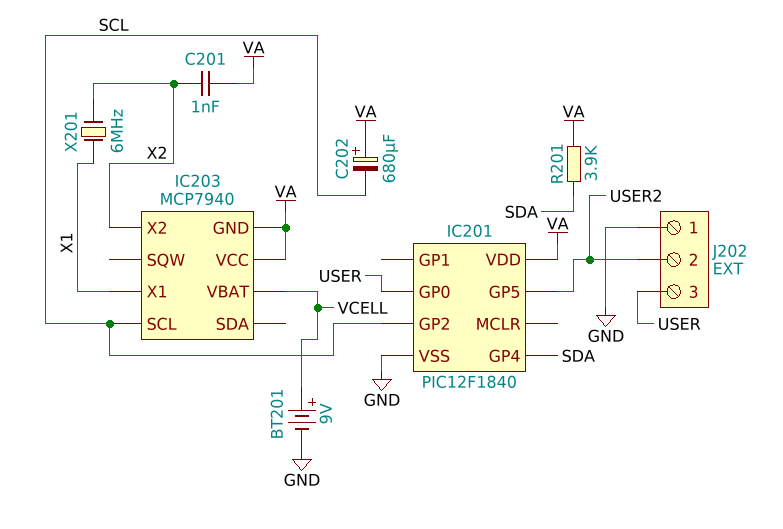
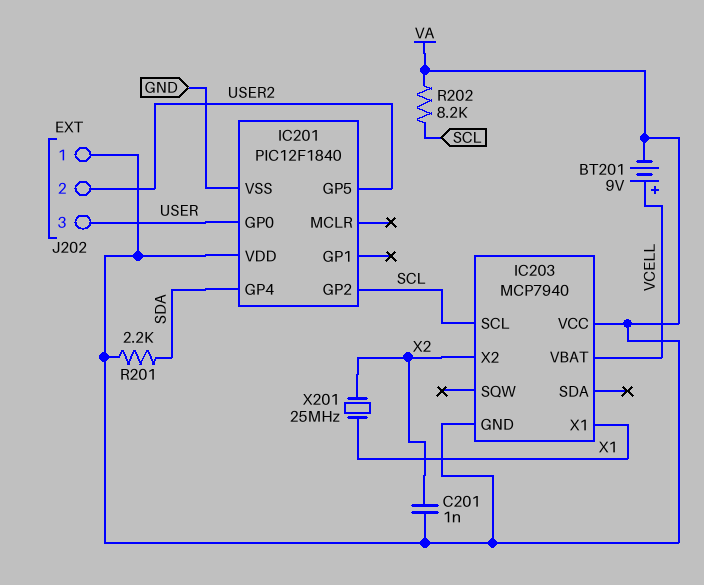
BT201: 9V (plus VCELL, minus GND) -> 9V (plus VCELL, minus VA)
C202: 680uF (plus VA, minus SCL) -> none
J202 pin 1: GND -> VA
R201: 3.9k (SDA, VA) -> 2.2k (SDA, VA)
R202: none -> 8.2k (SCL, VA)
X201: 6MHz (X1, X2) -> 25MHz (X1, X2)

